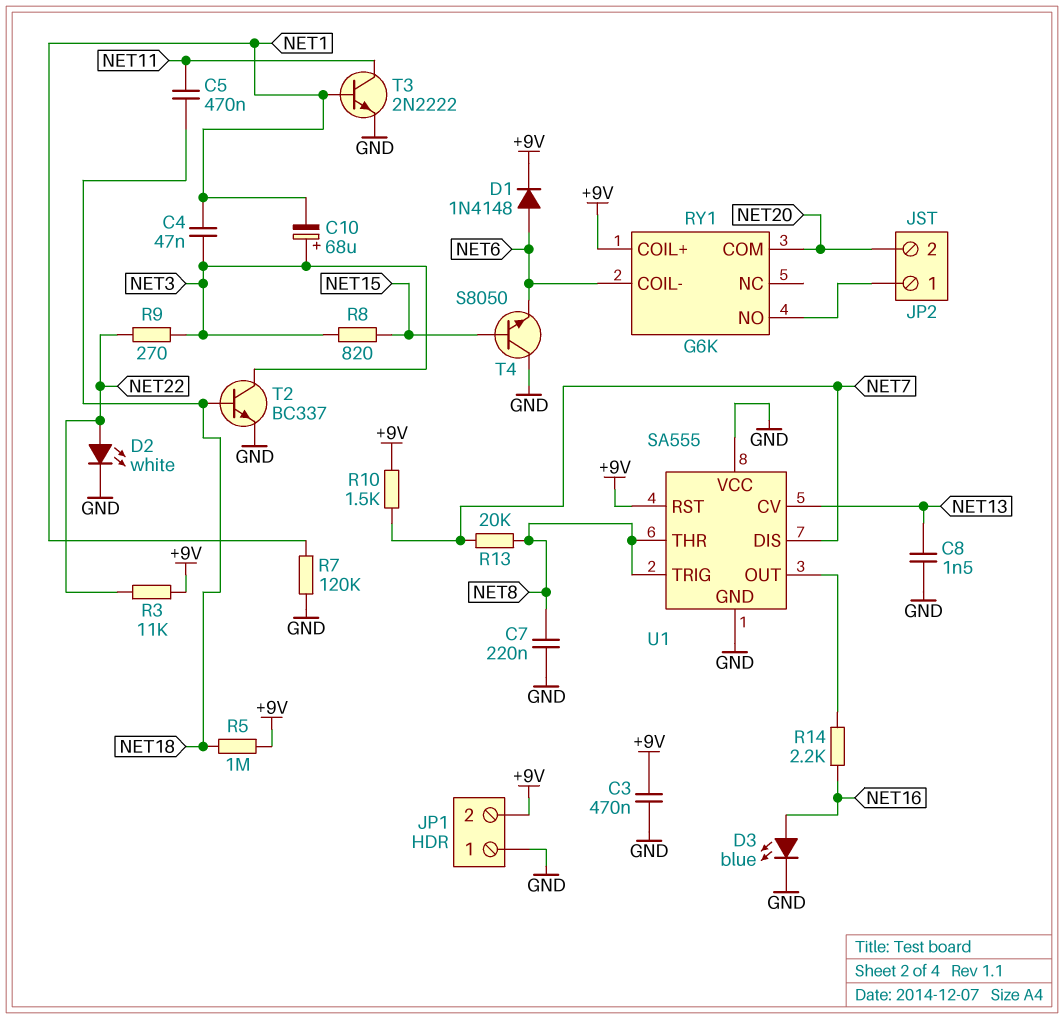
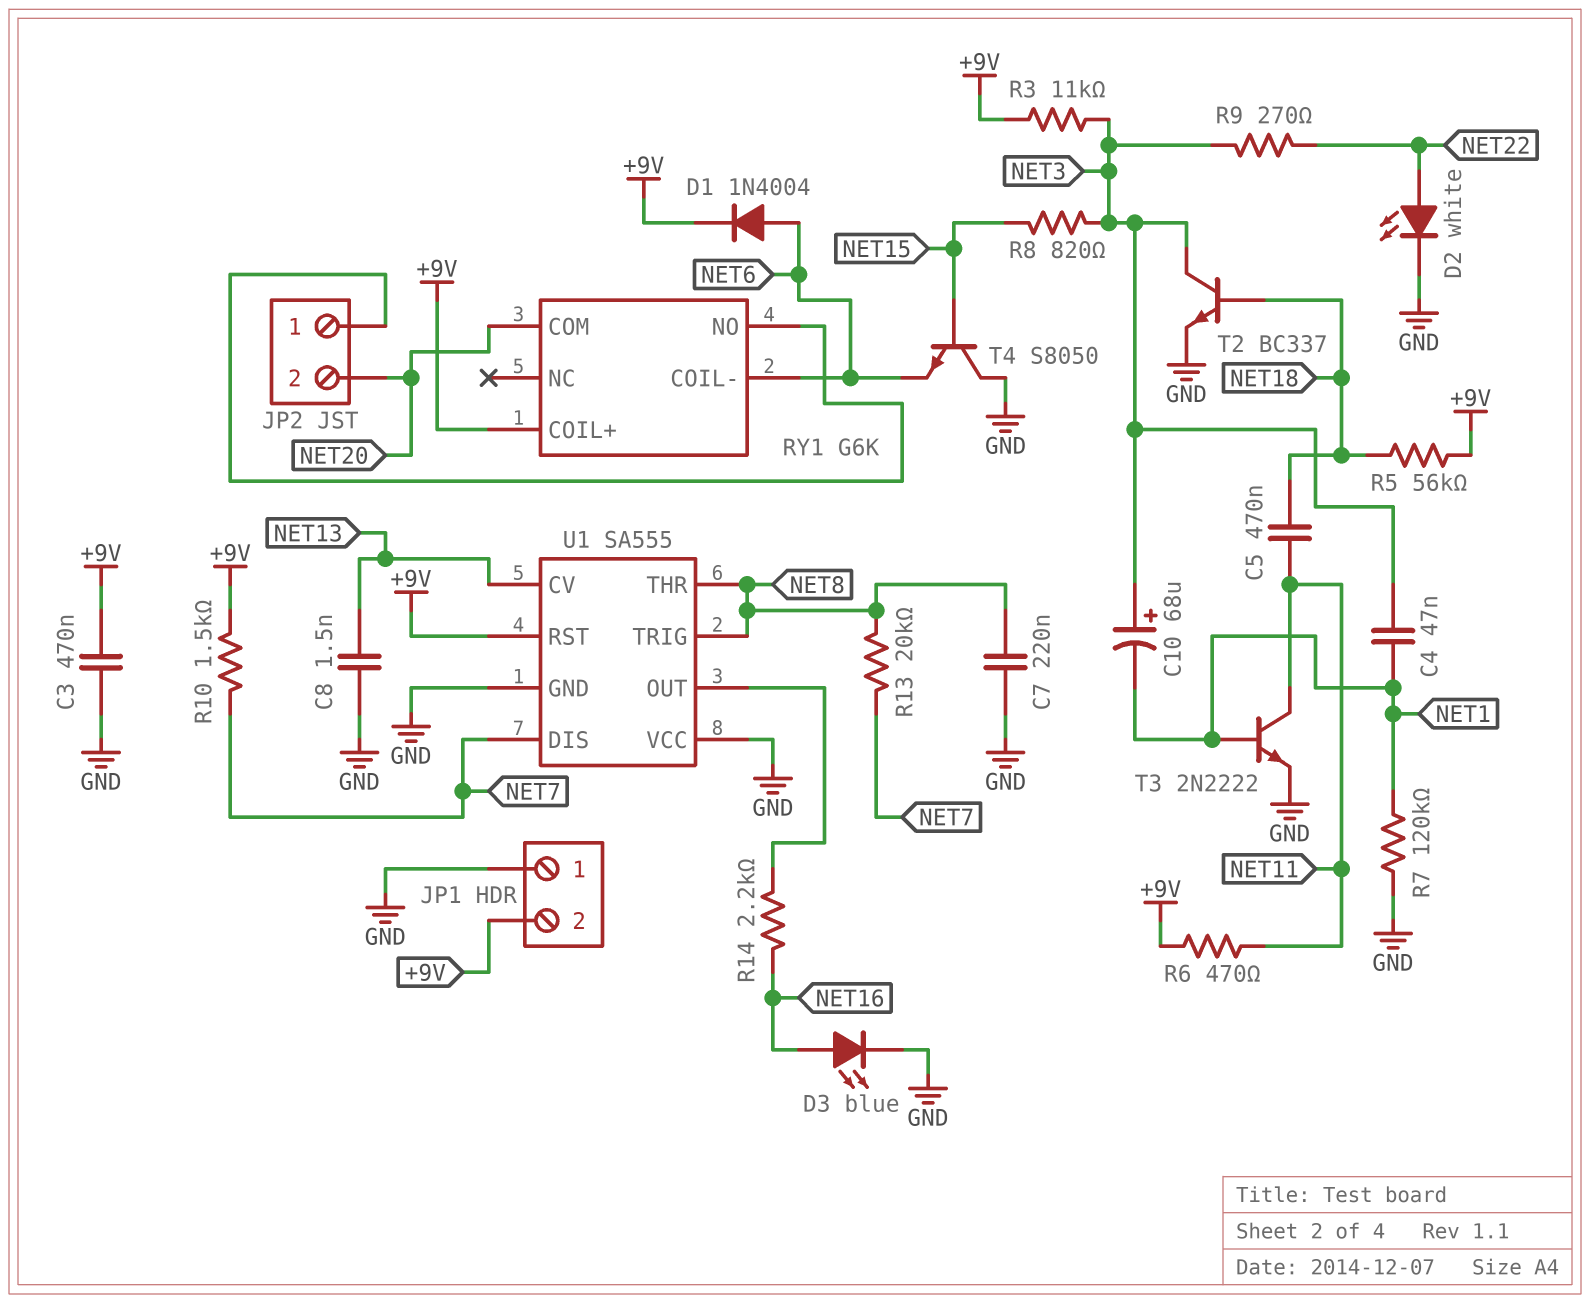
D1: diode 1N4148 (A NET6, K +9V) -> diode 1N4004 (A NET6, K +9V)
R3: 11k (+9V, NET22) -> 11k (+9V, NET3)
R5: 1M (+9V, NET18) -> 56k (+9V, NET18)
R6: none -> 470 (+9V, NET11)

